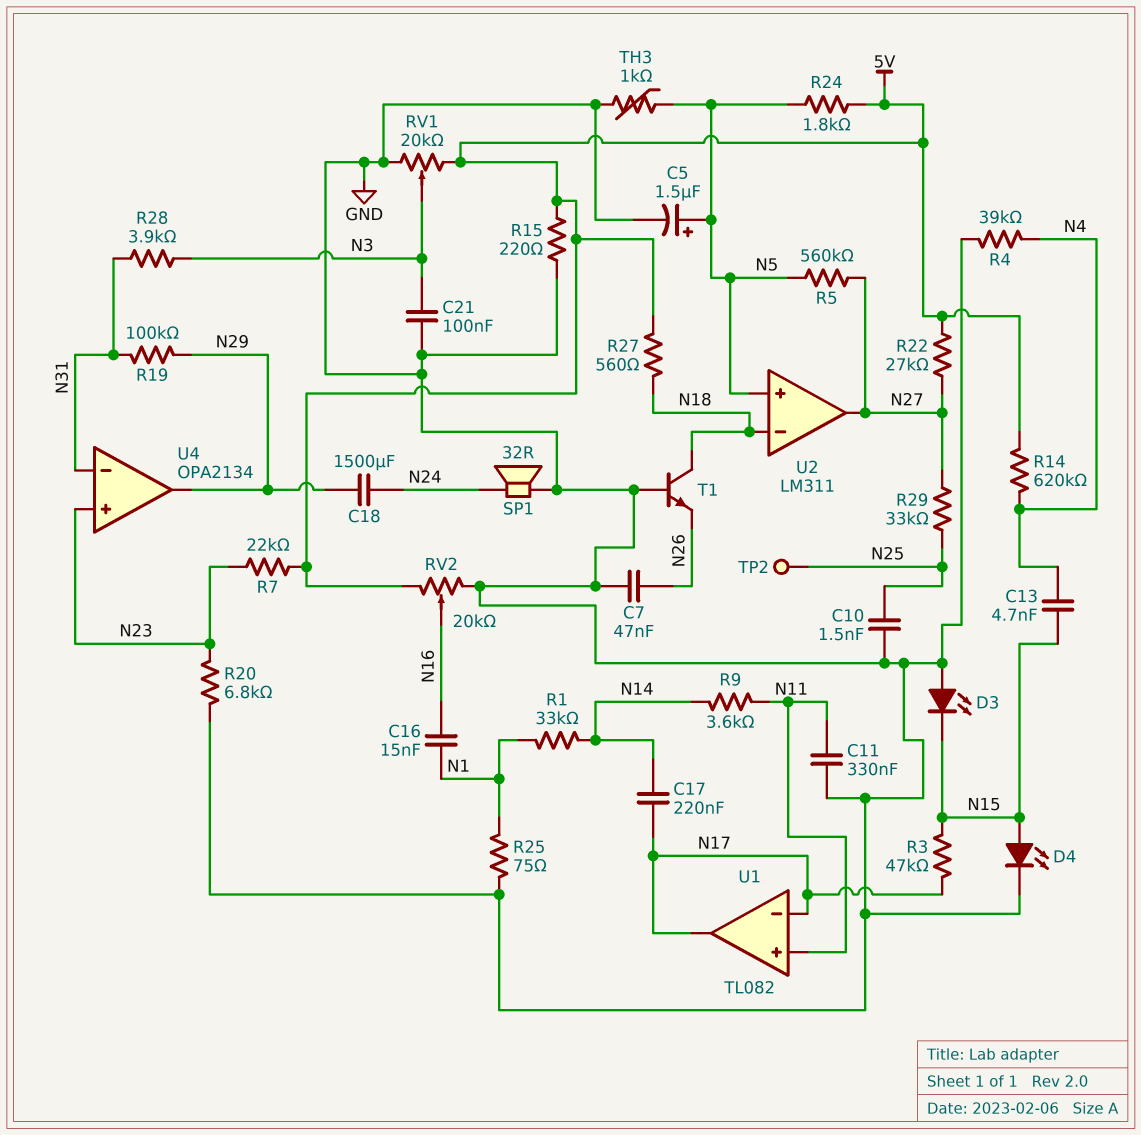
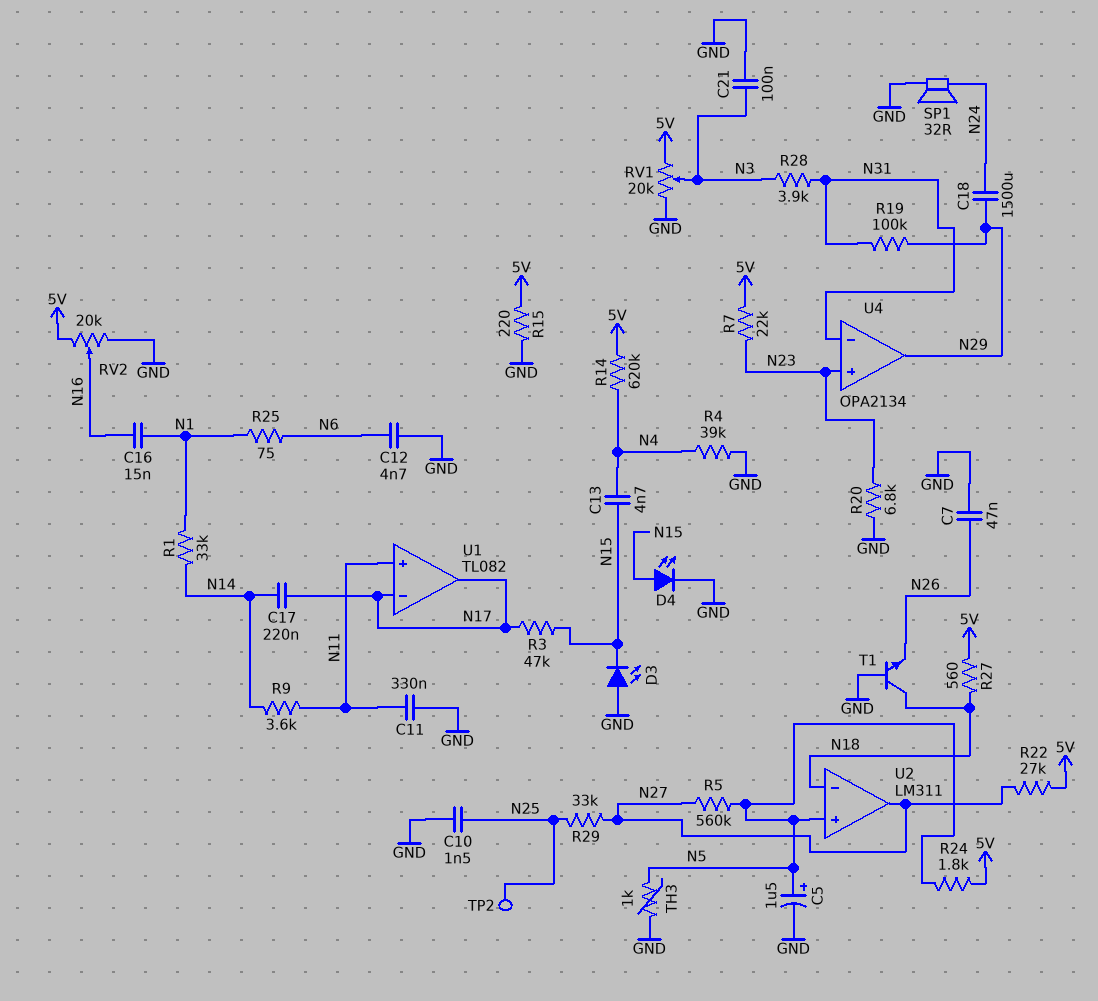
C12: none -> 4.7nF (GND, N6)
R25: 75 (GND, N1) -> 75 (N1, N6)

